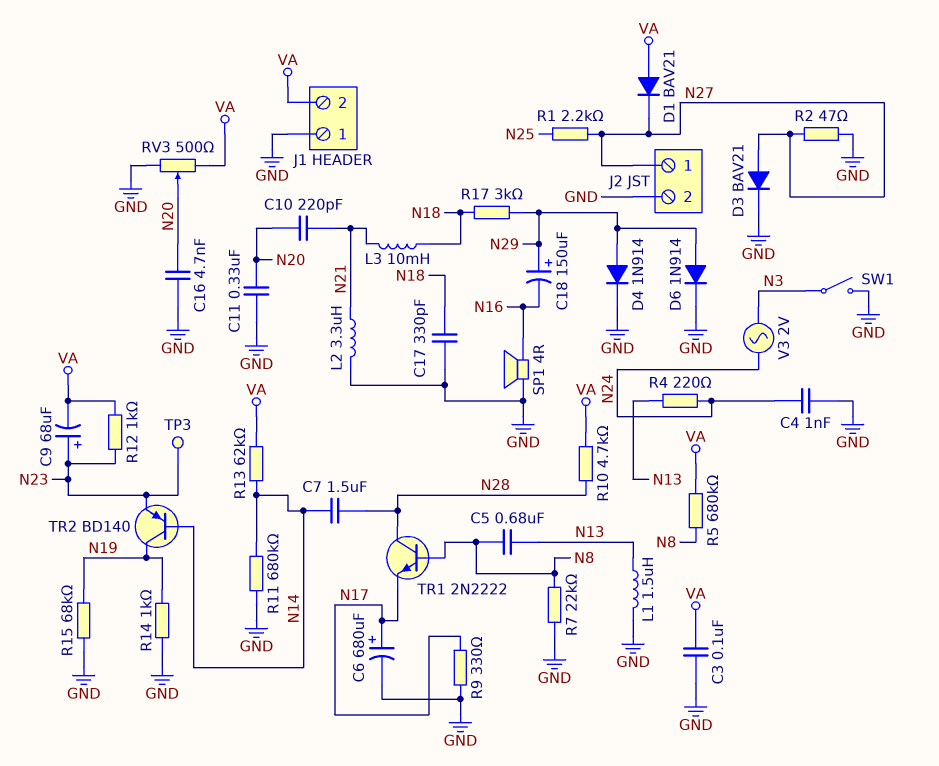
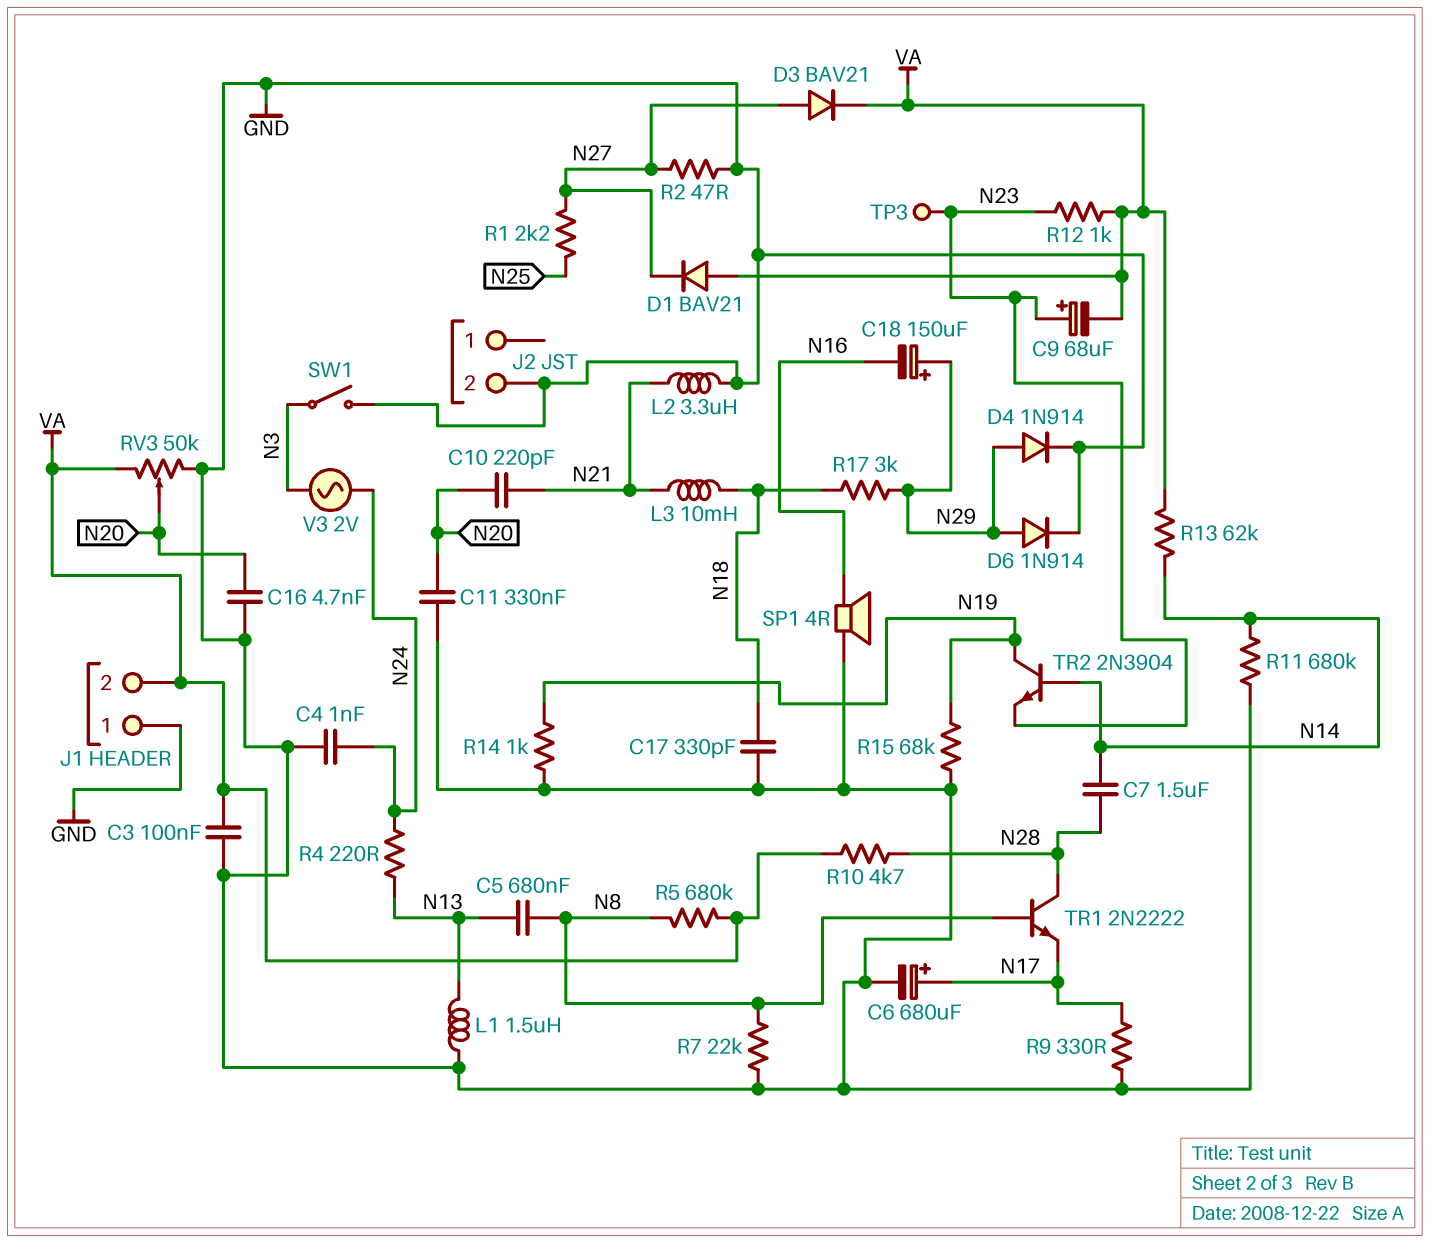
D3: diode BAV21 (A N27, K GND) -> diode BAV21 (A N27, K VA)
J2 pin 1: N27 -> none
RV3: 500 (GND, VA, wiper N20) -> 50k (GND, VA, wiper N20)
TR2: PNP BD140 (B N14, C N19, E N23) -> NPN 2N3904 (B N14, C N19, E N23)

